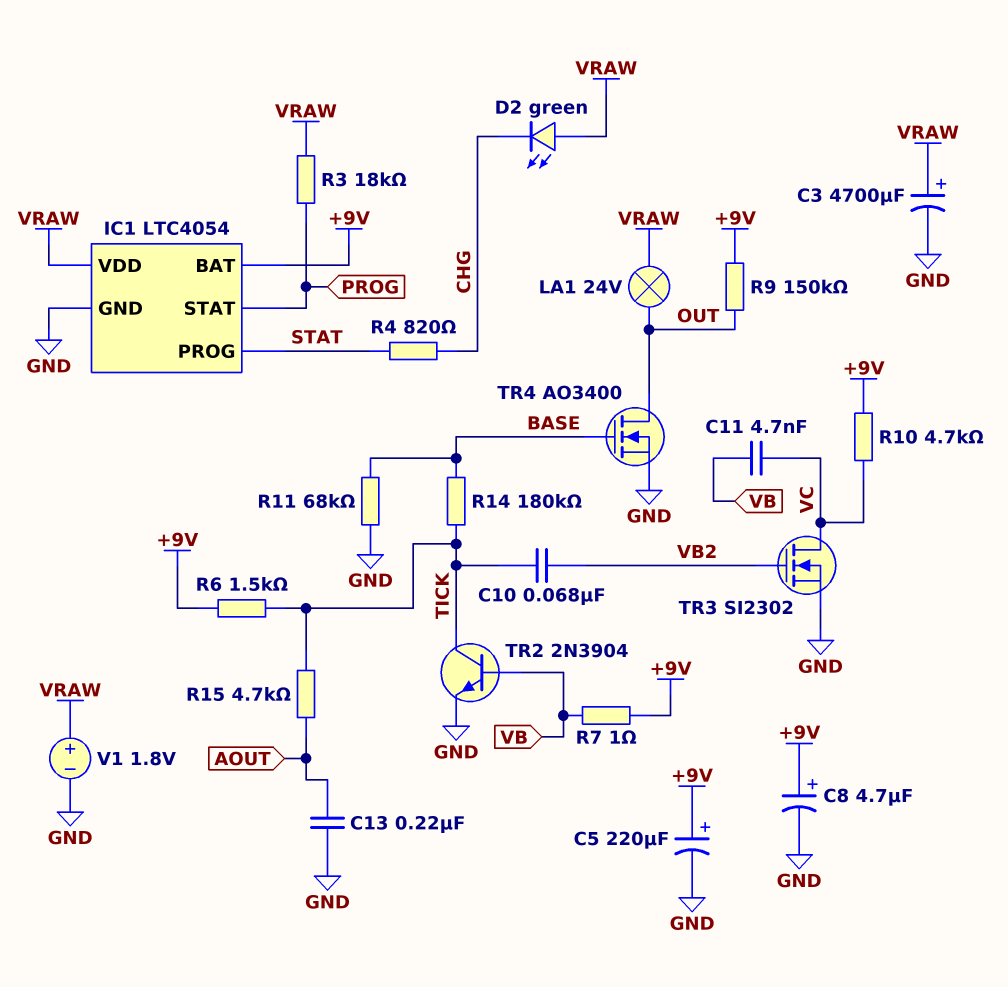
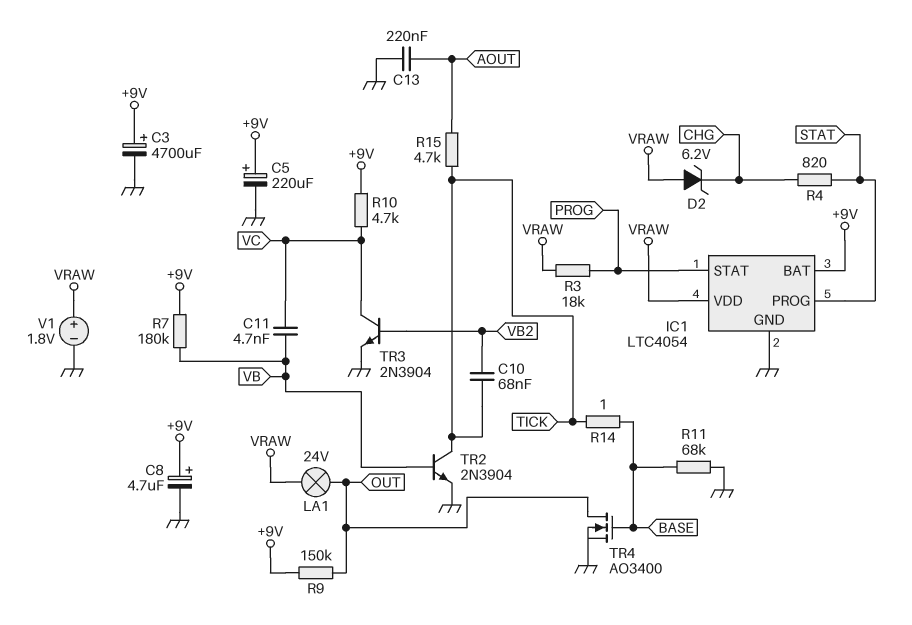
C3: 4700uF (plus VRAW, minus GND) -> 4700uF (plus +9V, minus GND)
D2: LED green (A VRAW, K CHG) -> zener 6.2V (A VRAW, K CHG)
R6: 1.5k (+9V, TICK) -> none
R7: 1 (+9V, VB) -> 180k (+9V, VB)
R14: 180k (BASE, TICK) -> 1 (BASE, TICK)
TR3: NMOS SI2302 (G VB2, D VC, S GND) -> NPN 2N3904 (B VB2, C VC, E GND)

